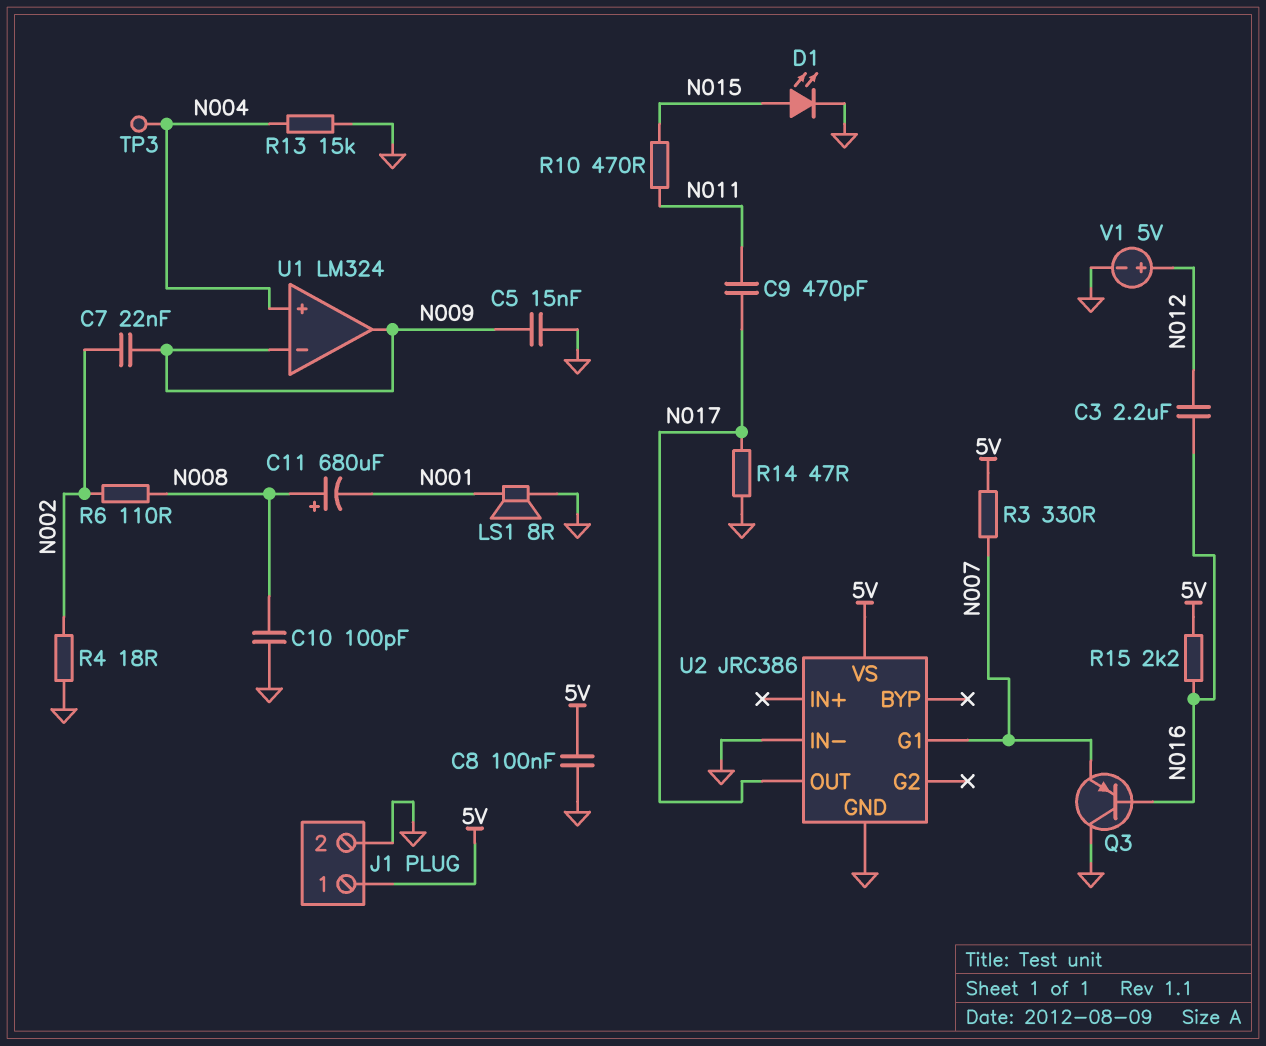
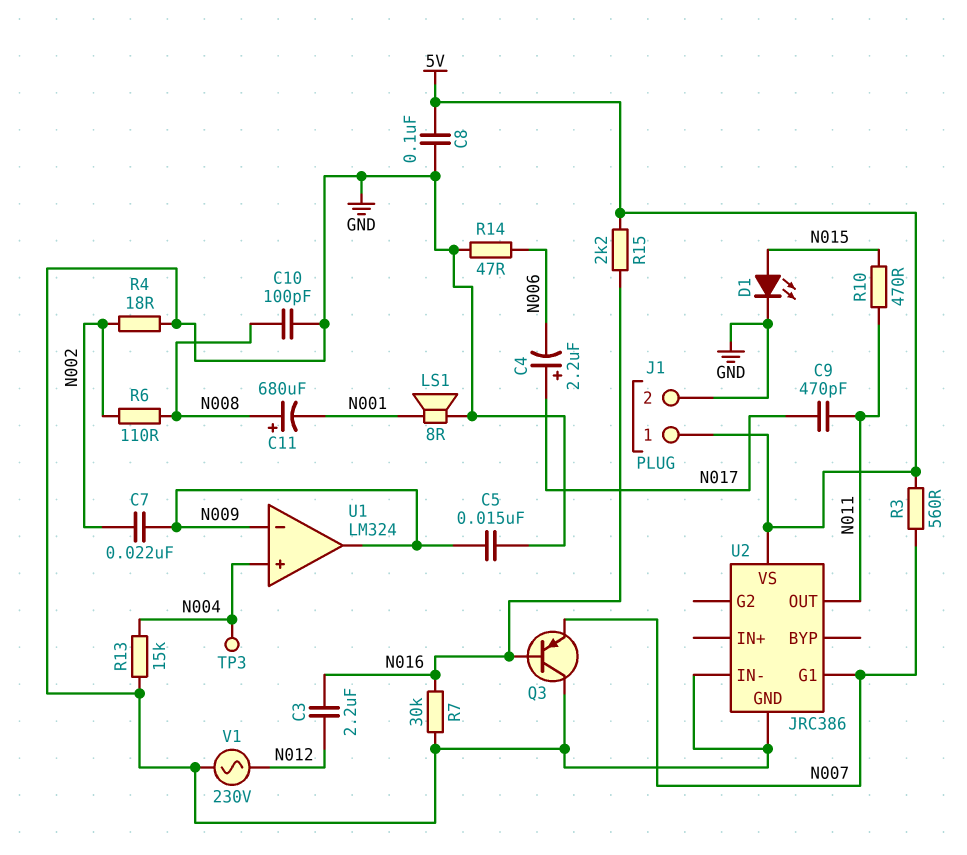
C4: none -> 2.2uF (plus N017, minus N006)
R3: 330 (5V, N007) -> 560 (5V, N007)
R7: none -> 30k (GND, N016)
R14: 47 (GND, N017) -> 47 (GND, N006)
U2 pin OUT: N017 -> N011
V1: 5V (plus N012, minus GND) -> AC 230V (GND, N012)

